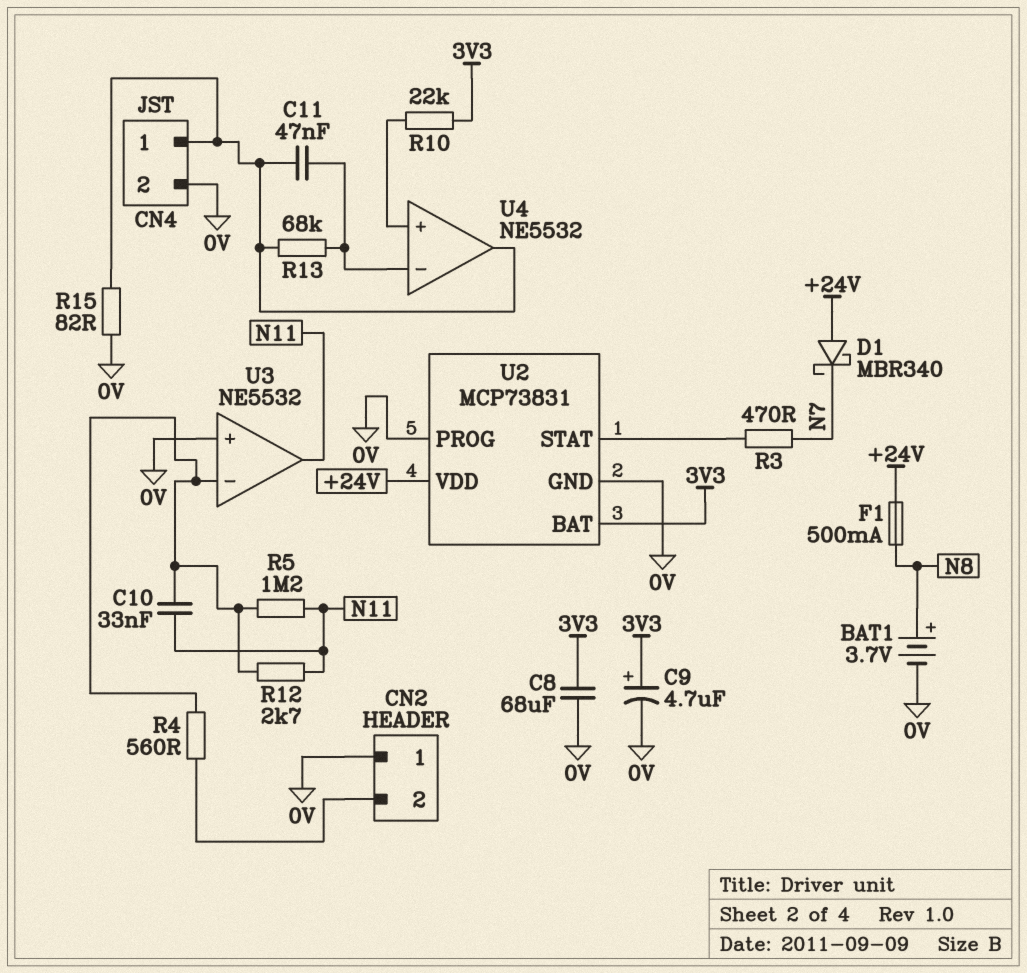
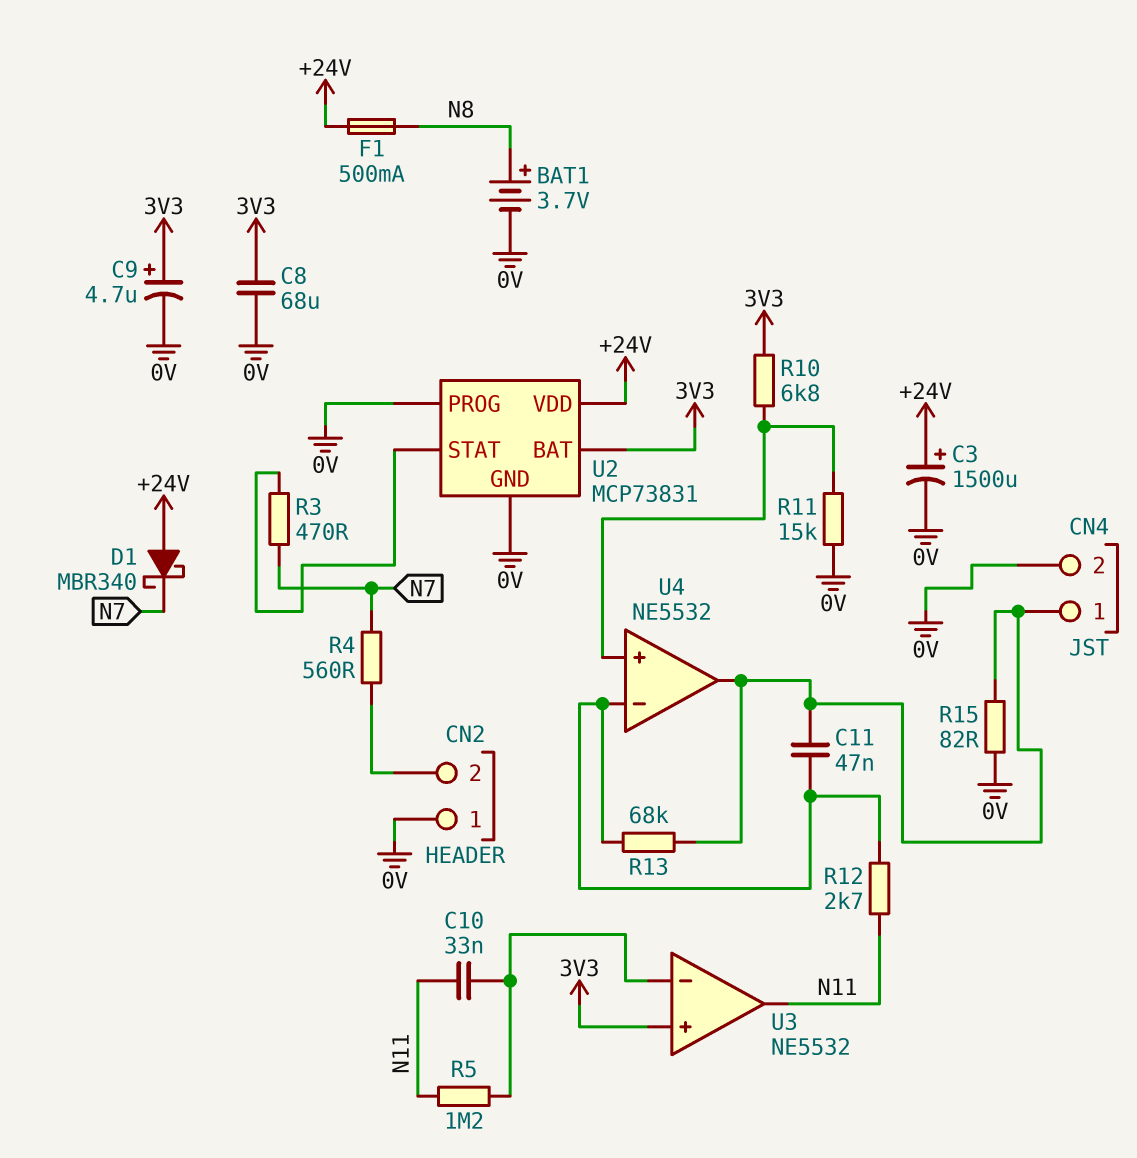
C3: none -> 1500uF (plus +24V, minus 0V)
R4: 560 (CN2/2, U3/in-) -> 560 (CN2/2, N7)
R10: 22k (3V3, U4/in+) -> 6.8k (3V3, U4/in+)
R11: none -> 15k (0V, U4/in+)
R12: 2.7k (N11, U3/in-) -> 2.7k (N11, U4/in-)
U3 pin in+: 0V -> 3V3

